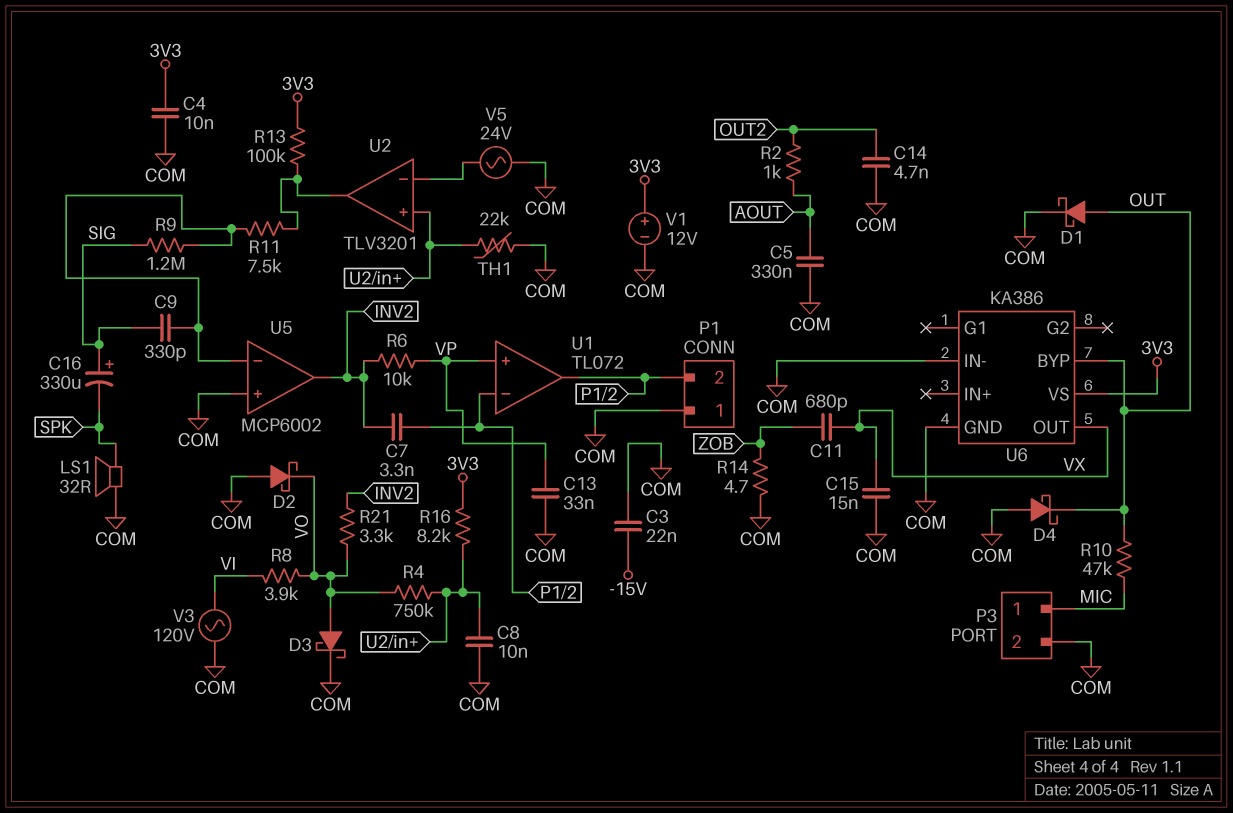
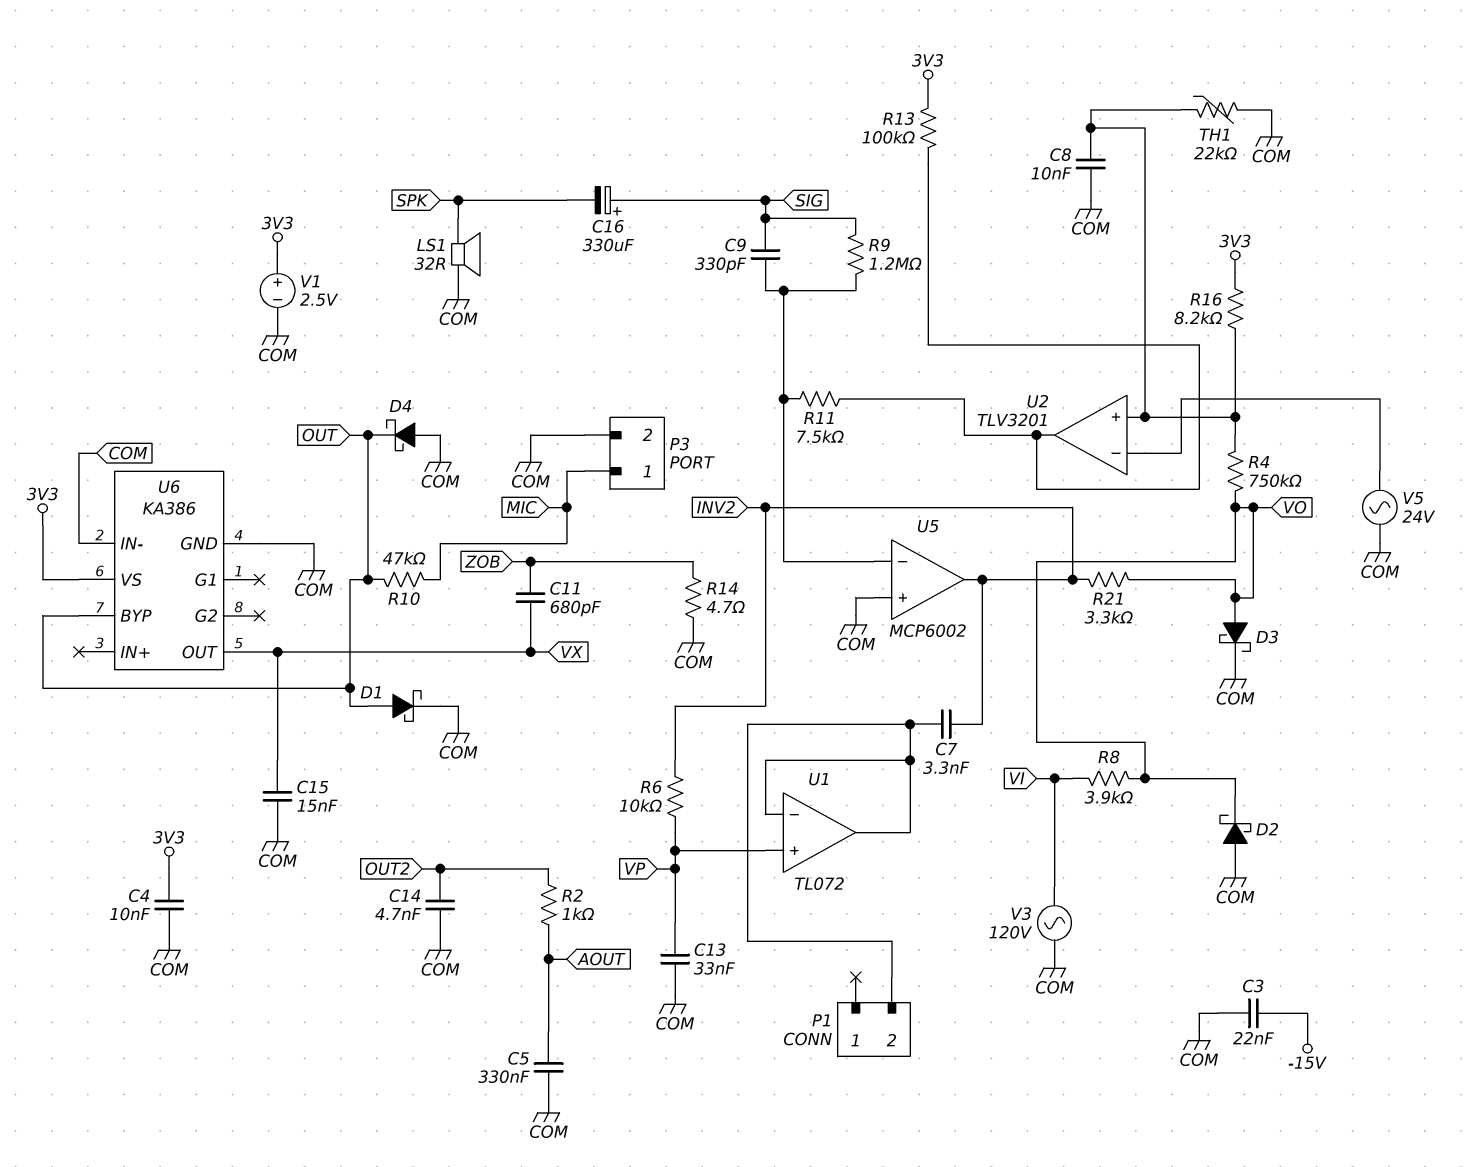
P1 pin 1: COM -> none
V1: 12V (plus 3V3, minus COM) -> 2.5V (plus 3V3, minus COM)

